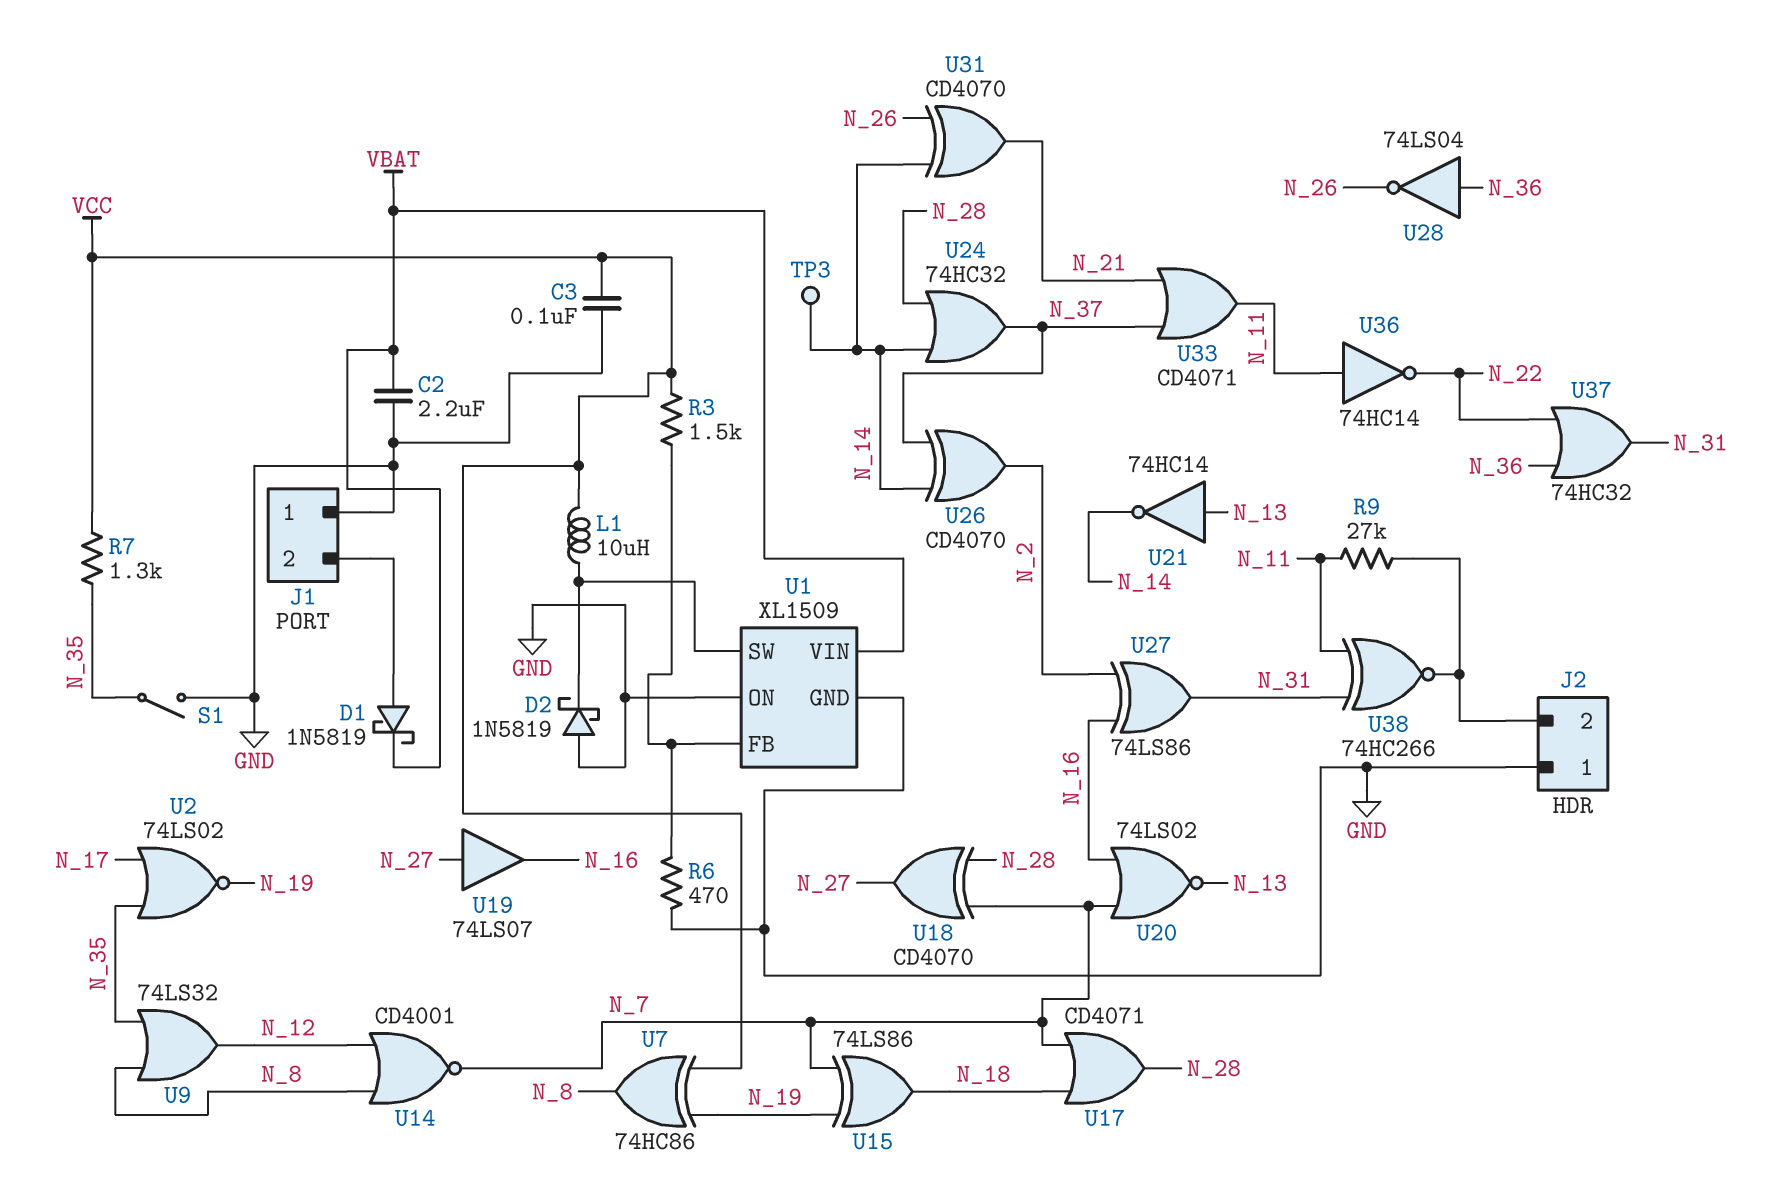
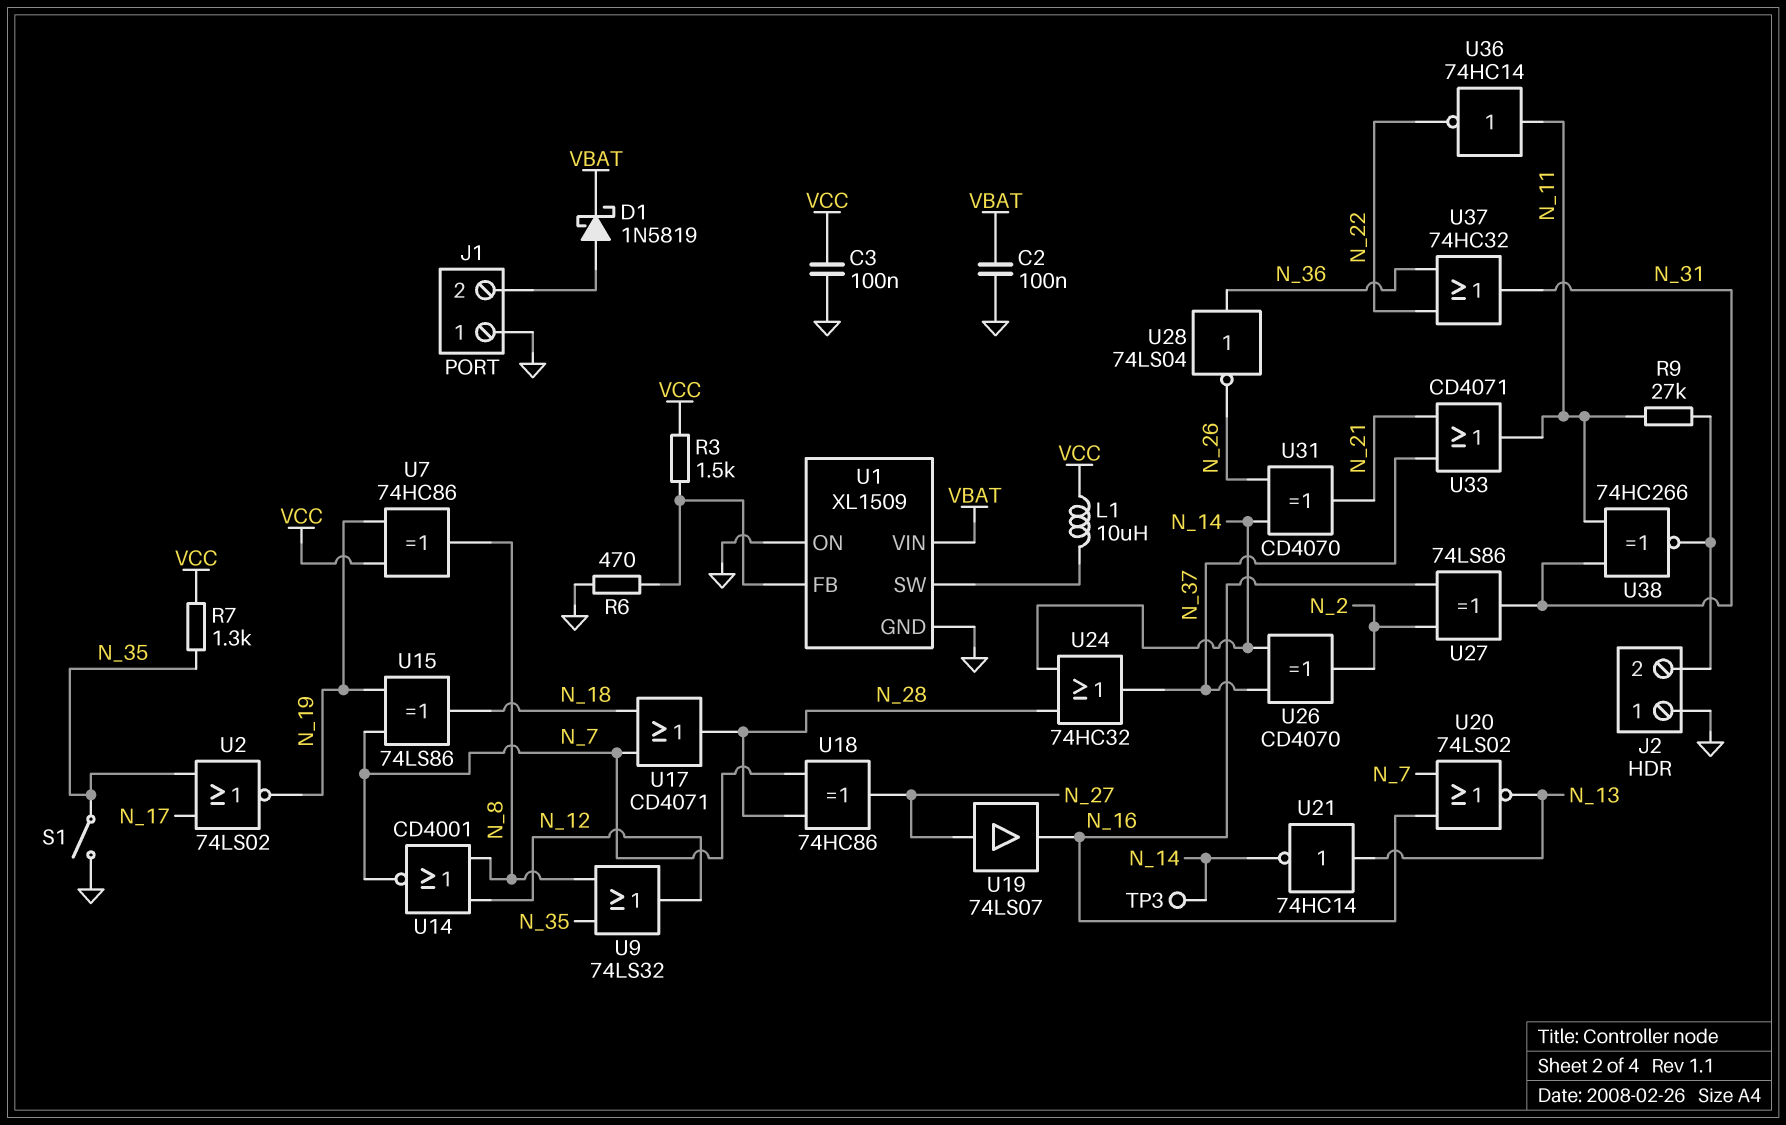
C2: 2.2uF (GND, VBAT) -> 100nF (GND, VBAT)
D2: schottky 1N5819 (A GND, K U1/SW) -> none
U18: XOR CD4070 (in N_7, in N_28, out N_27) -> XOR 74HC86 (in N_7, in N_28, out N_27)

